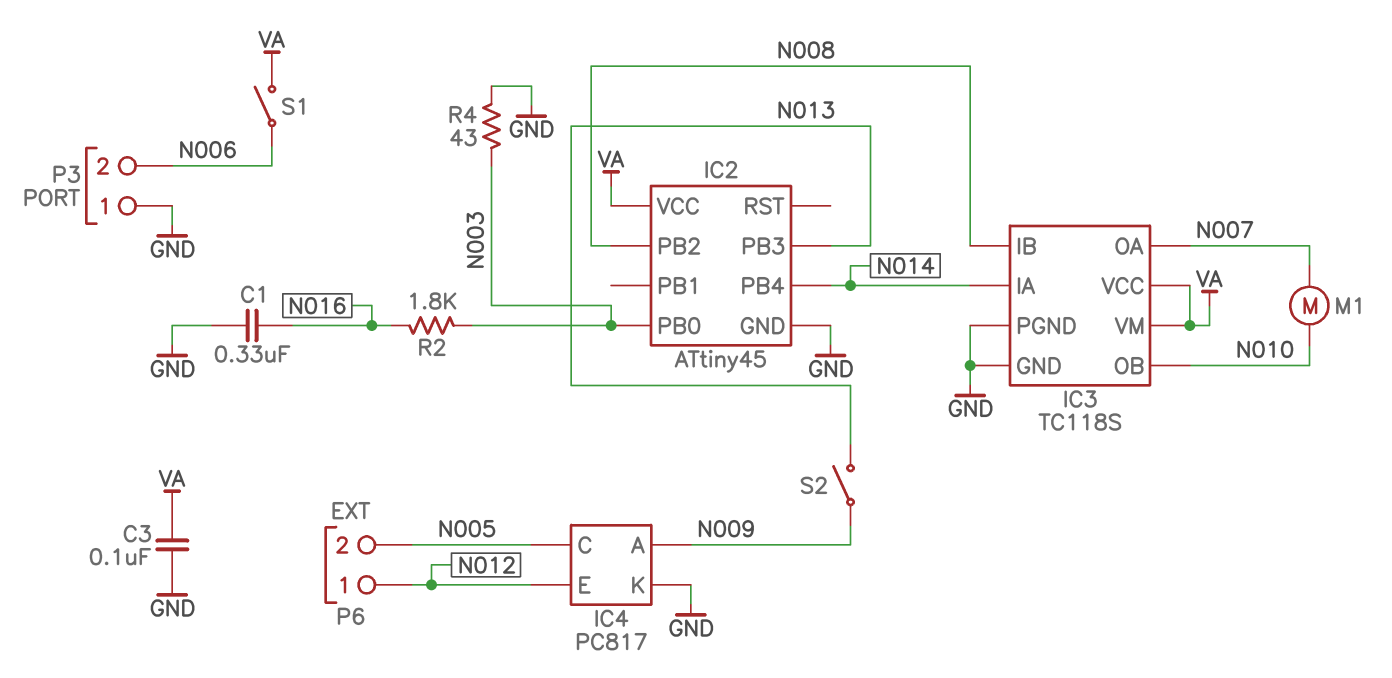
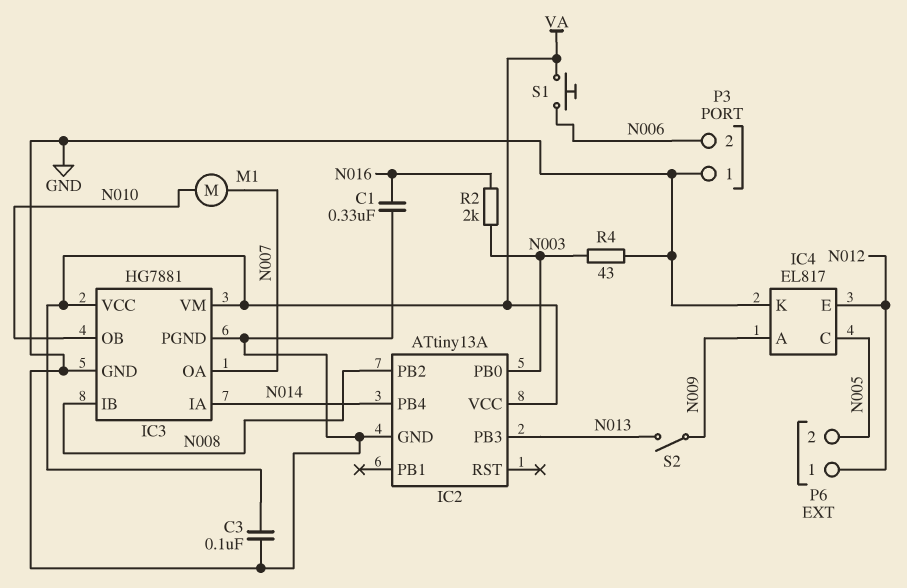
IC2: ATtiny45 -> ATtiny13A
IC3: TC118S -> HG7881
IC4: PC817 -> EL817
R2: 1.8k (N003, N016) -> 2k (N003, N016)
S1: switch (N006, VA) -> button (N006, VA)

